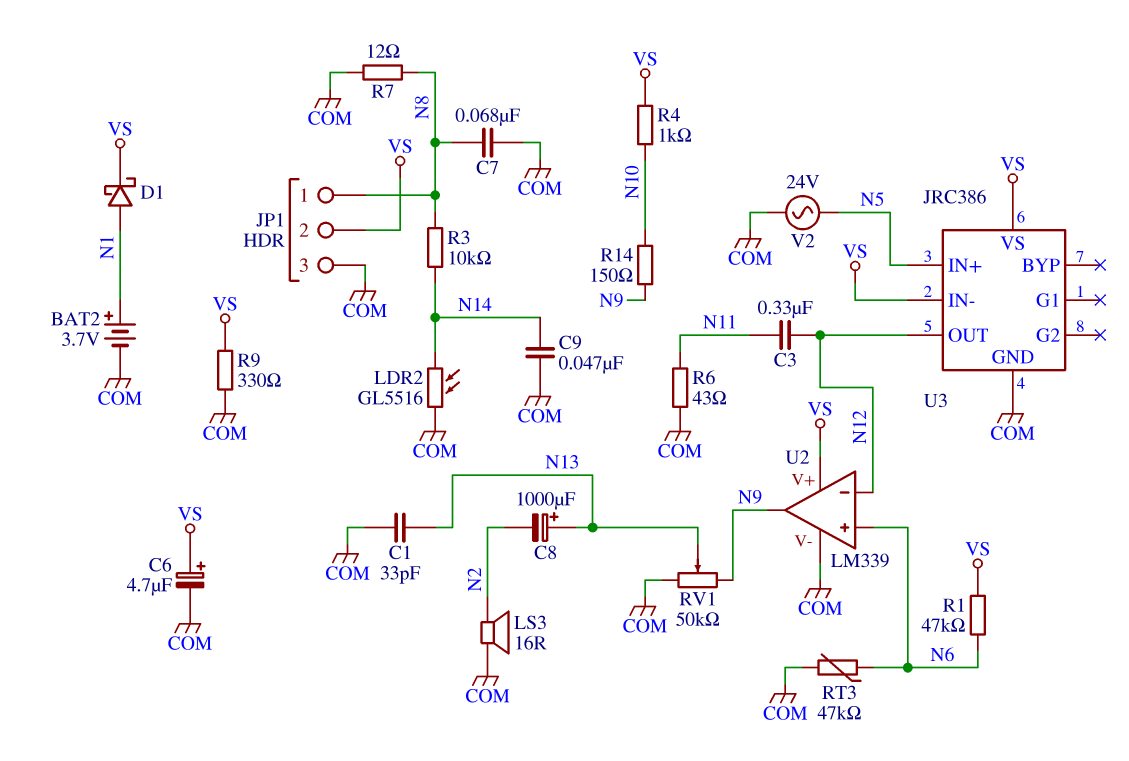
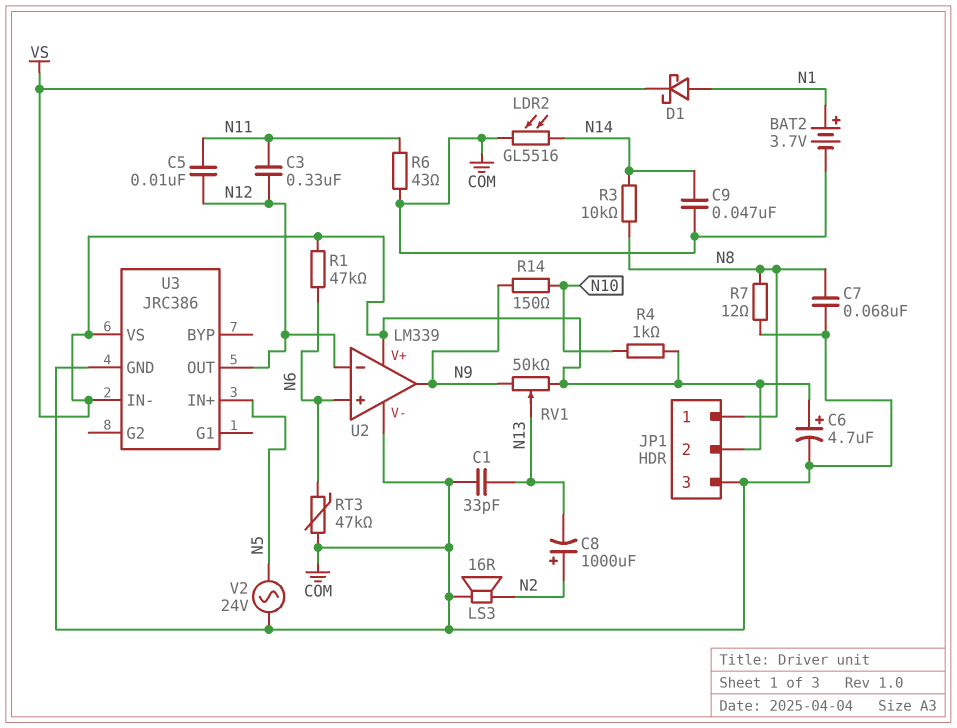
C5: none -> 10nF (N11, N12)
C8: 1000uF (plus N13, minus N2) -> 1000uF (plus N2, minus N13)
R9: 330 (COM, VS) -> none
RV1: 50k (COM, N9, wiper N13) -> 50k (N9, VS, wiper N13)

